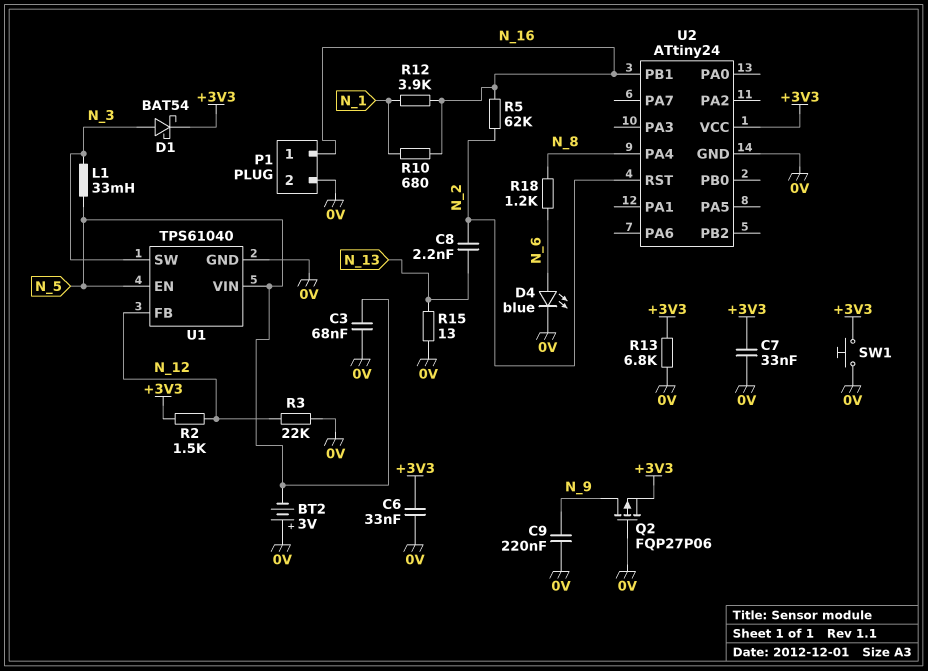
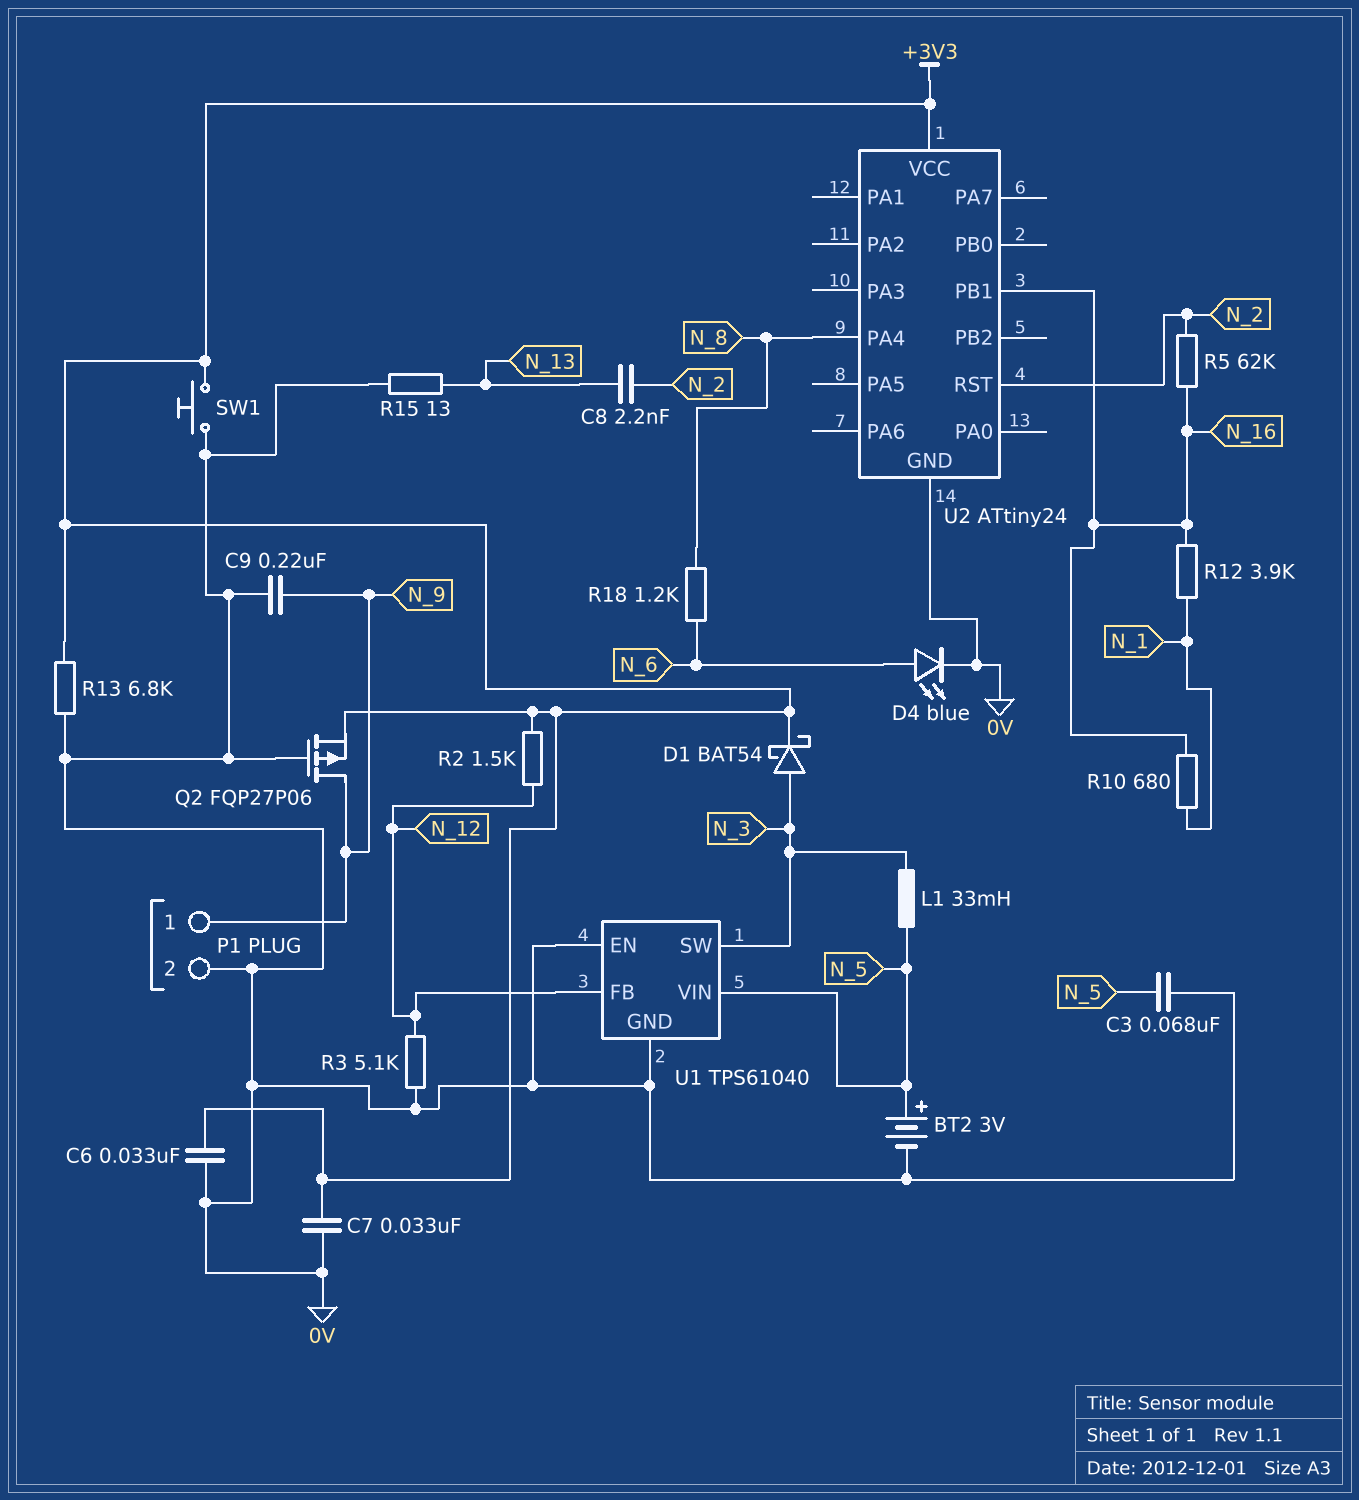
BT2: 3V (plus 0V, minus N_5) -> 3V (plus N_5, minus 0V)
P1 pin 1: N_16 -> N_9
R3: 22k (0V, N_12) -> 5.1k (0V, N_12)
U1 pin EN: N_5 -> 0V

